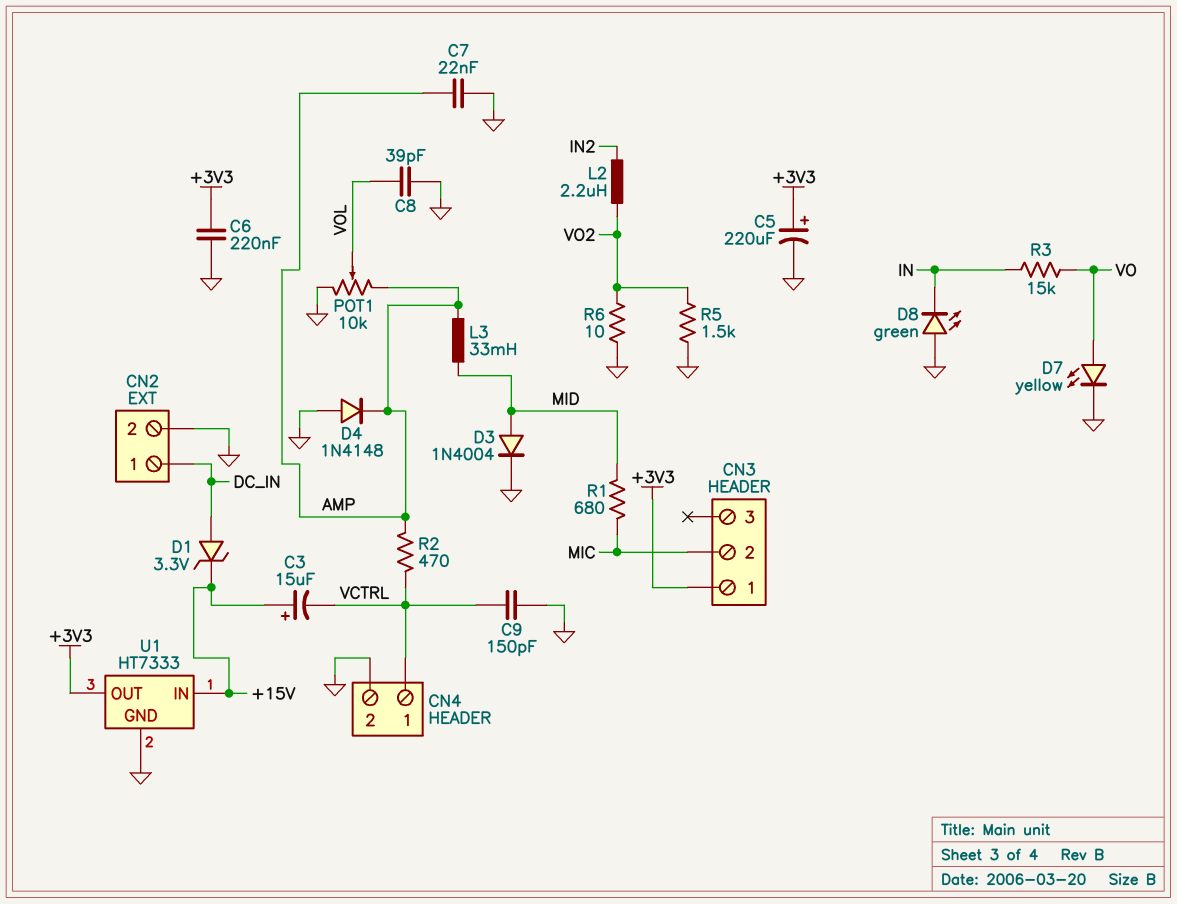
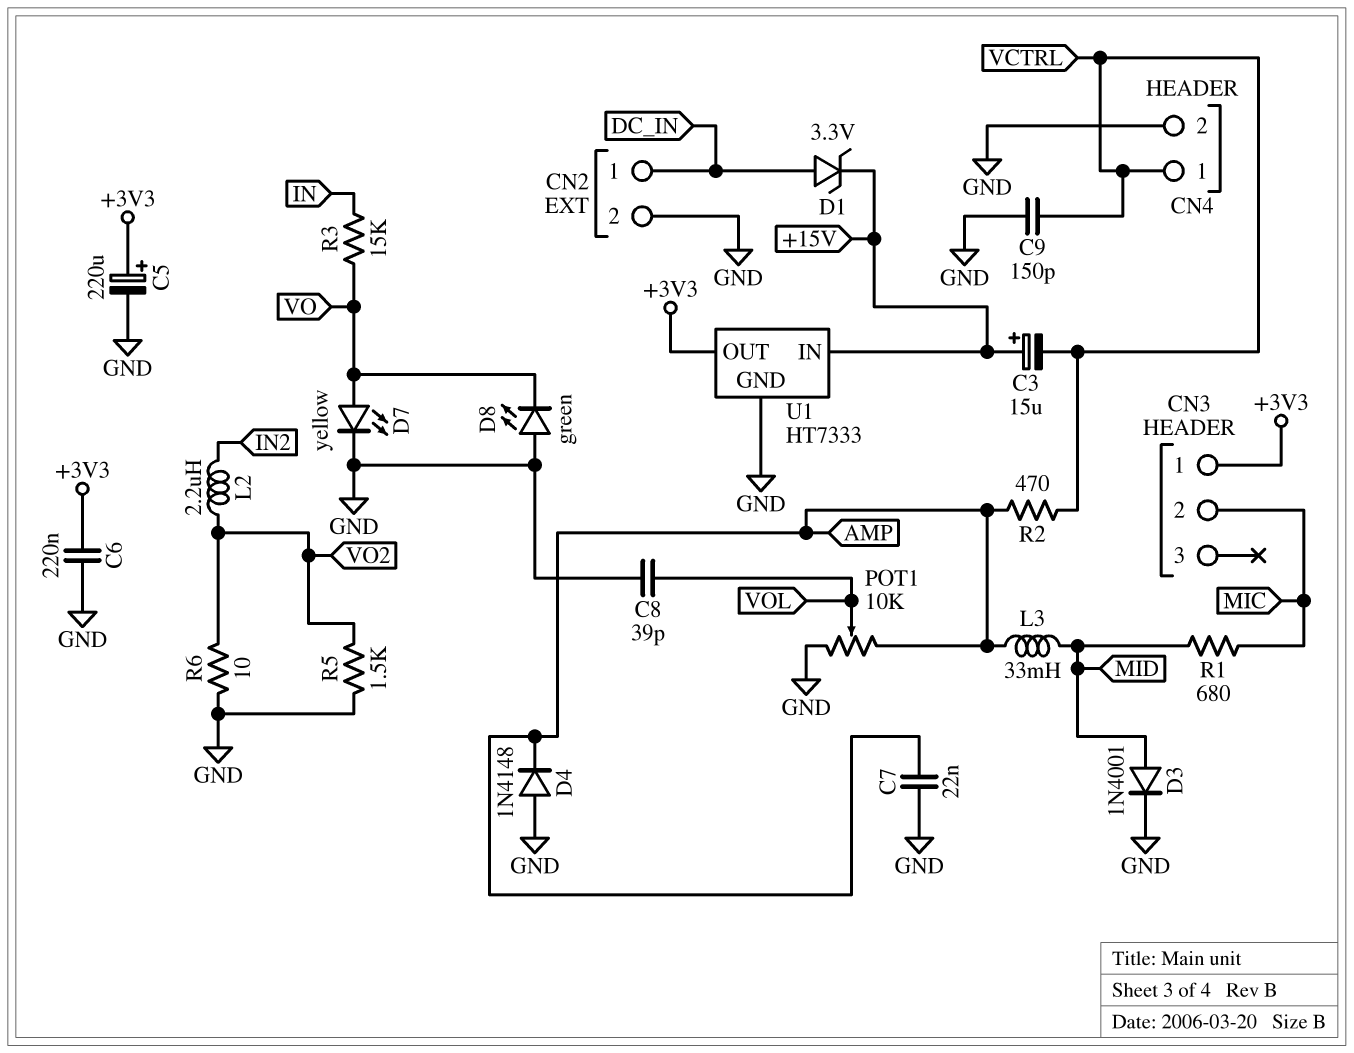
D3: diode 1N4004 (A MID, K GND) -> diode 1N4001 (A MID, K GND)
D8: LED green (A GND, K IN) -> LED green (A GND, K VO)

